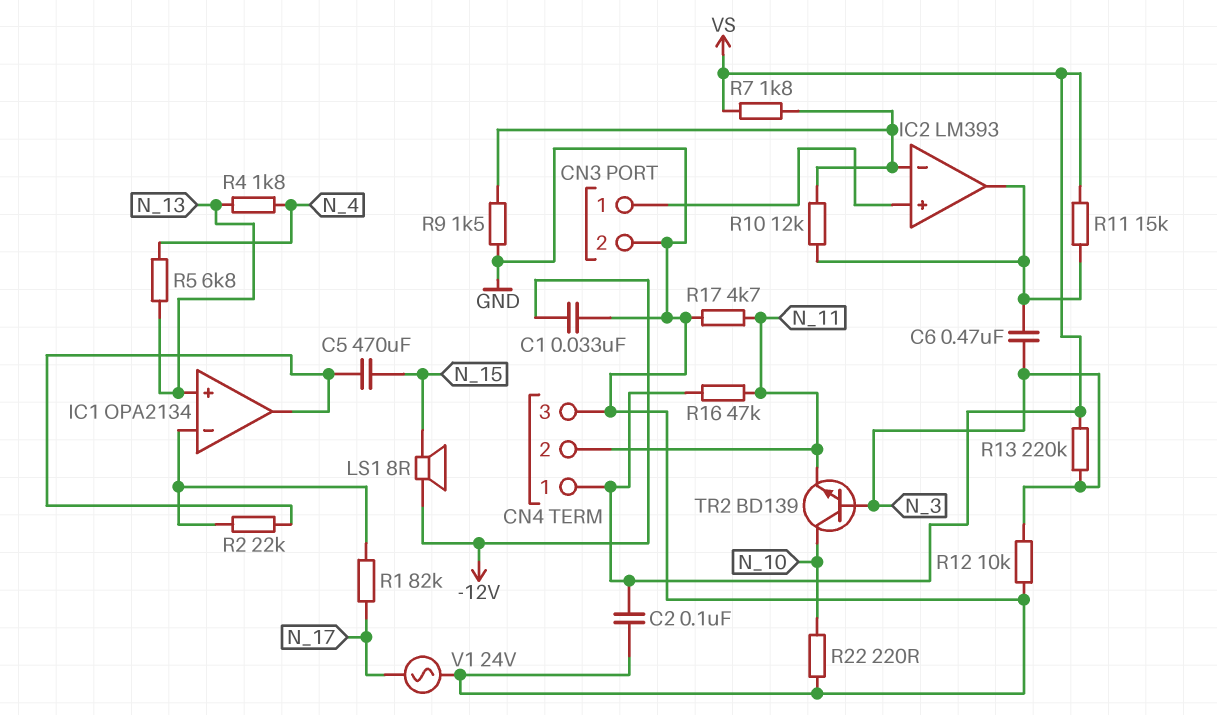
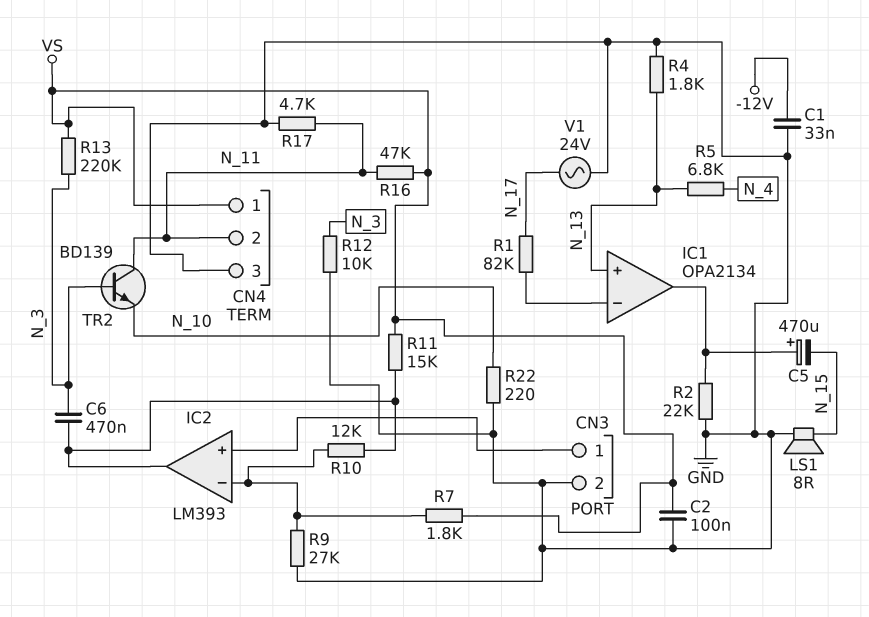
C5: 470uF (IC1/out, N_15) -> 470uF (plus IC1/out, minus N_15)
LS1: speaker 8R (-12V, N_15) -> speaker 8R (GND, N_15)
R2: 22k (IC1/in-, IC1/out) -> 22k (GND, IC1/out)
R4: 1.8k (N_4, N_13) -> 1.8k (GND, N_13)
R9: 1.5k (GND, IC2/in-) -> 27k (GND, IC2/in-)
TR2: NPN BD139 (B N_3, C N_10, E N_11) -> NPN BD139 (B N_3, C N_11, E N_10)

